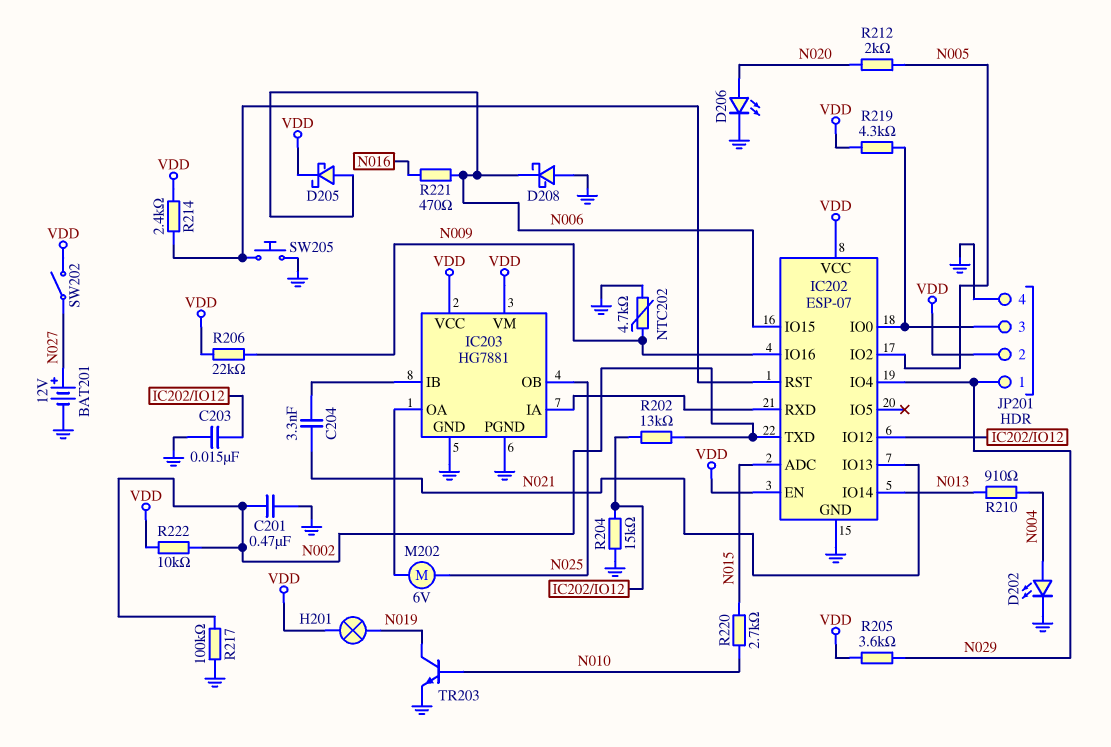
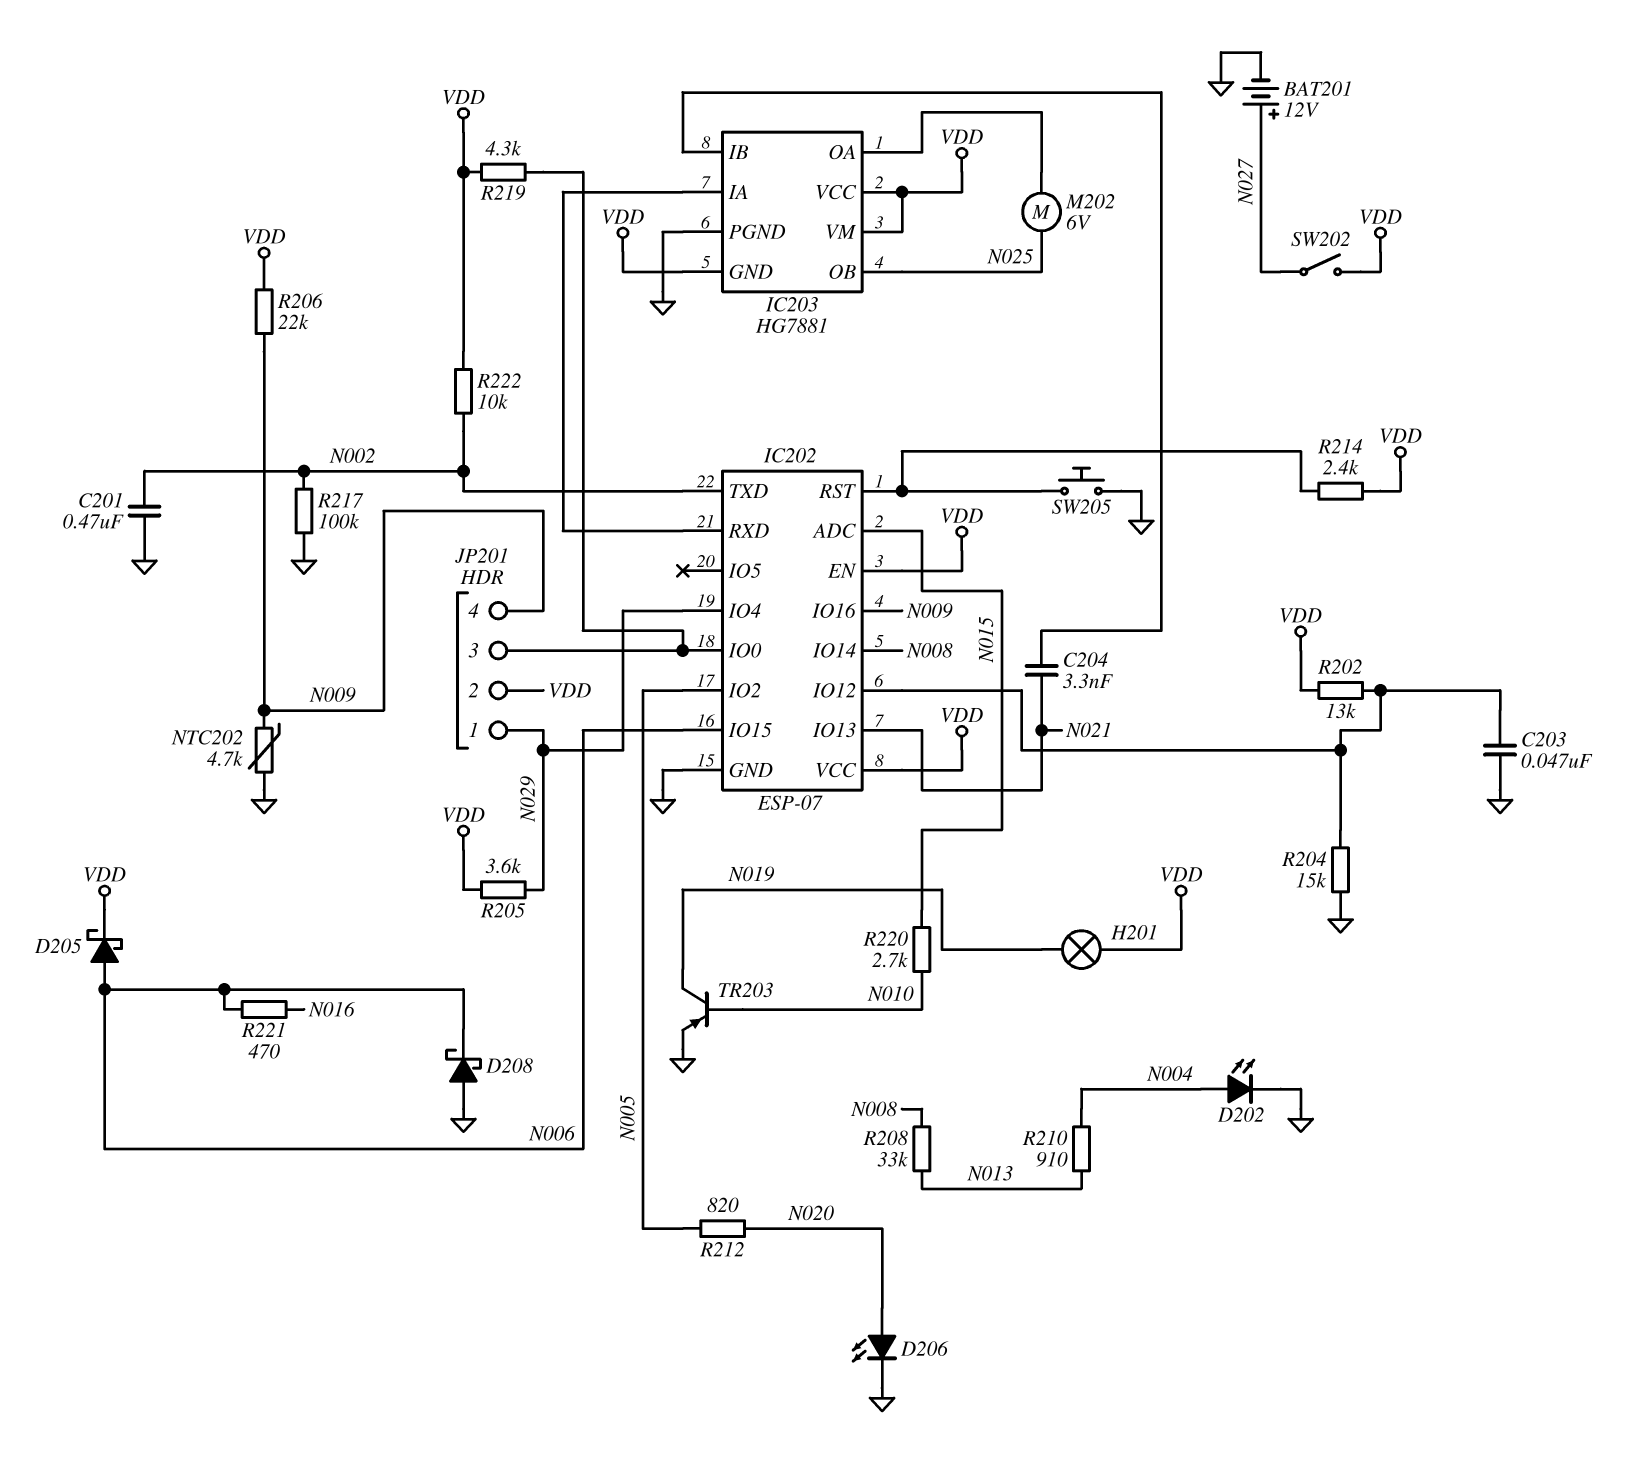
C203: 15nF (GND, IC202/IO12) -> 47nF (GND, IC202/IO12)
IC202 pin IO14: N013 -> N008
IC203 pin GND: GND -> VDD
JP201 pin 4: GND -> N009
R202: 13k (IC202/IO12, N002) -> 13k (IC202/IO12, VDD)
R208: none -> 33k (N008, N013)
R212: 2k (N005, N020) -> 820 (N005, N020)
TR203: NPN (B N010, C N019, E GND) -> PNP (B N010, C N019, E GND)

